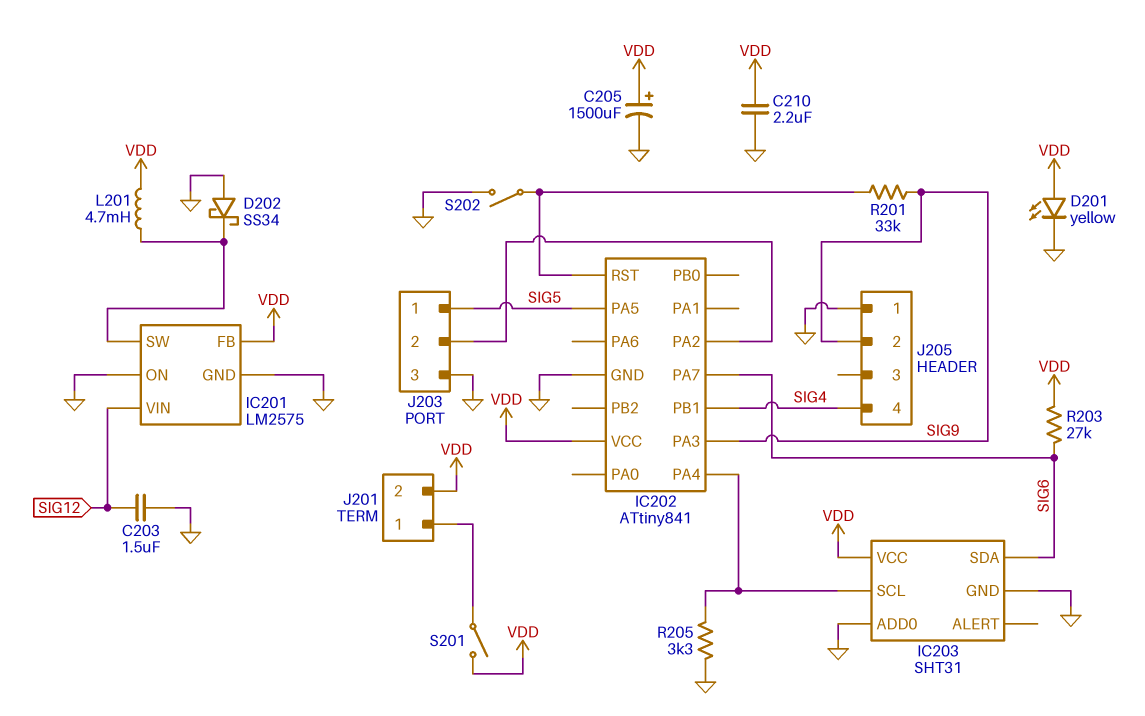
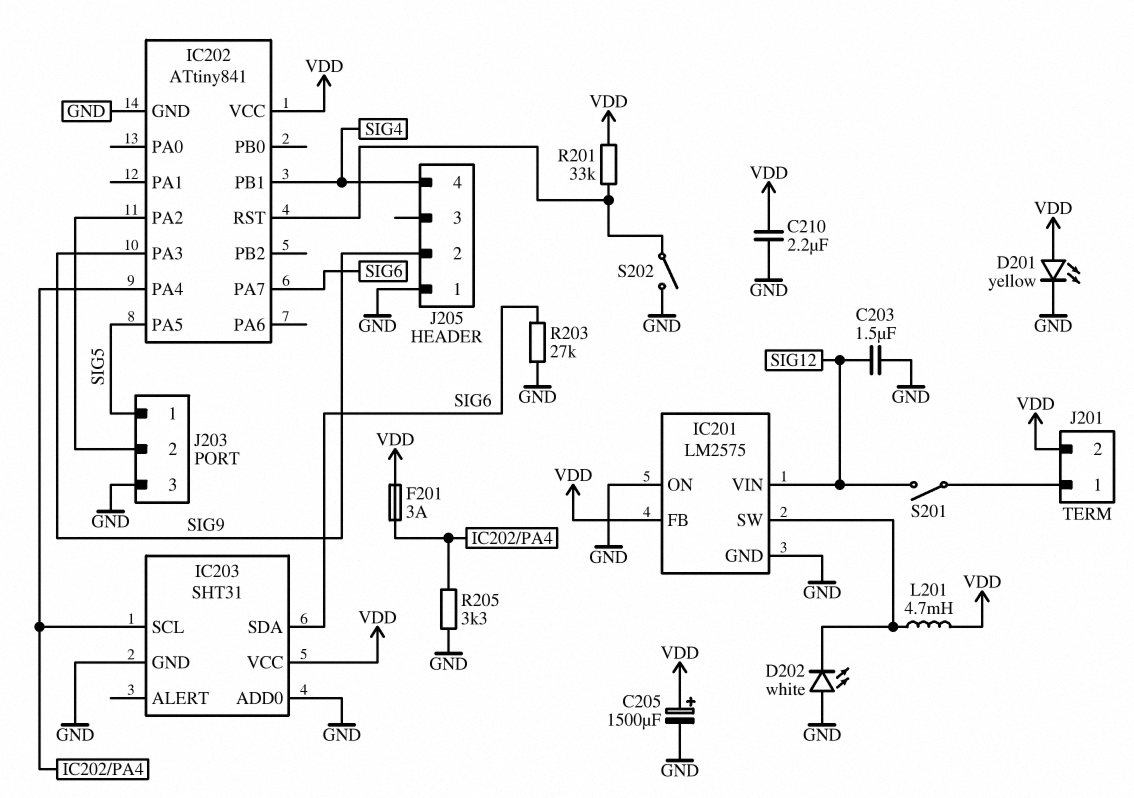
D202: schottky SS34 (A GND, K IC201/SW) -> LED white (A GND, K IC201/SW)
F201: none -> 3A (IC202/PA4, VDD)
R201: 33k (IC202/RST, SIG9) -> 33k (IC202/RST, VDD)
R203: 27k (SIG6, VDD) -> 27k (GND, SIG6)
S201: switch (J201/1, VDD) -> switch (J201/1, SIG12)

